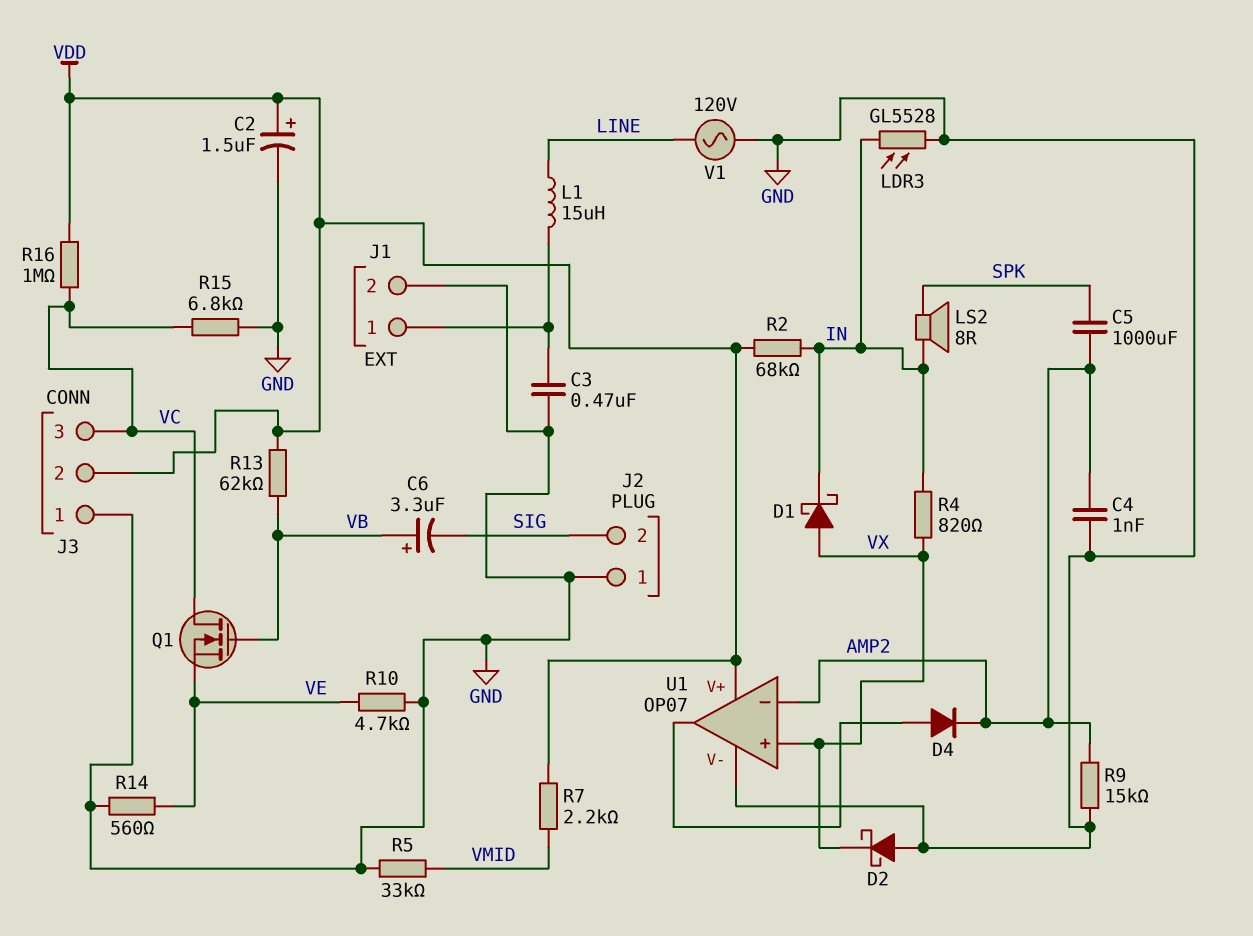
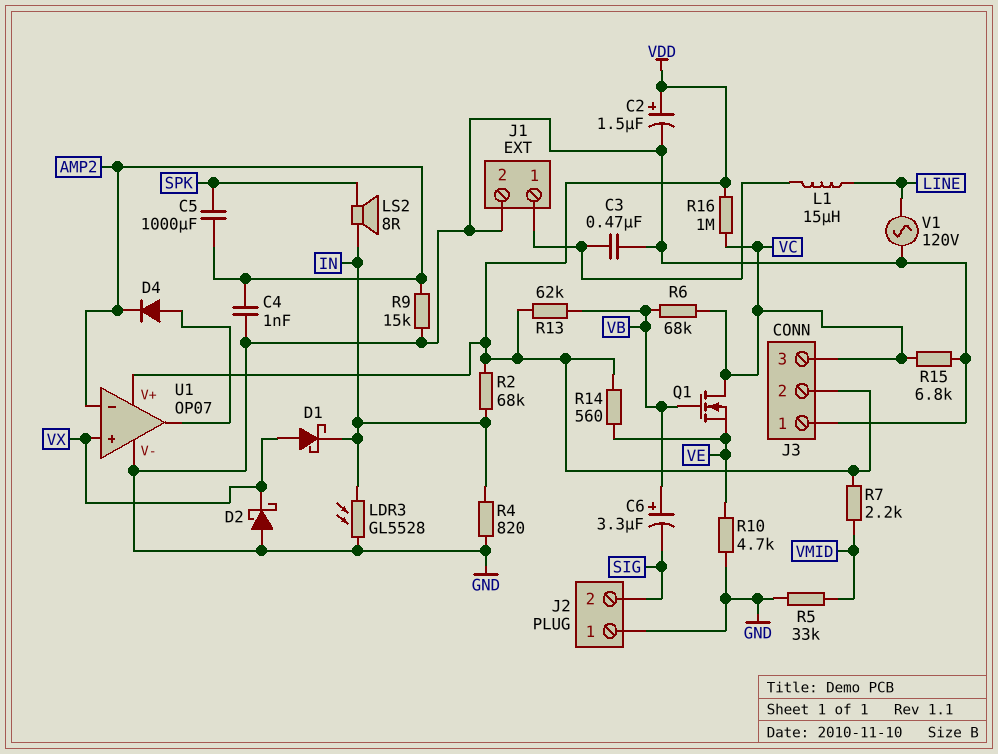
R4: 820 (IN, VX) -> 820 (GND, IN)
R6: none -> 68k (VB, VC)
R14: 560 (GND, VE) -> 560 (VDD, VE)

